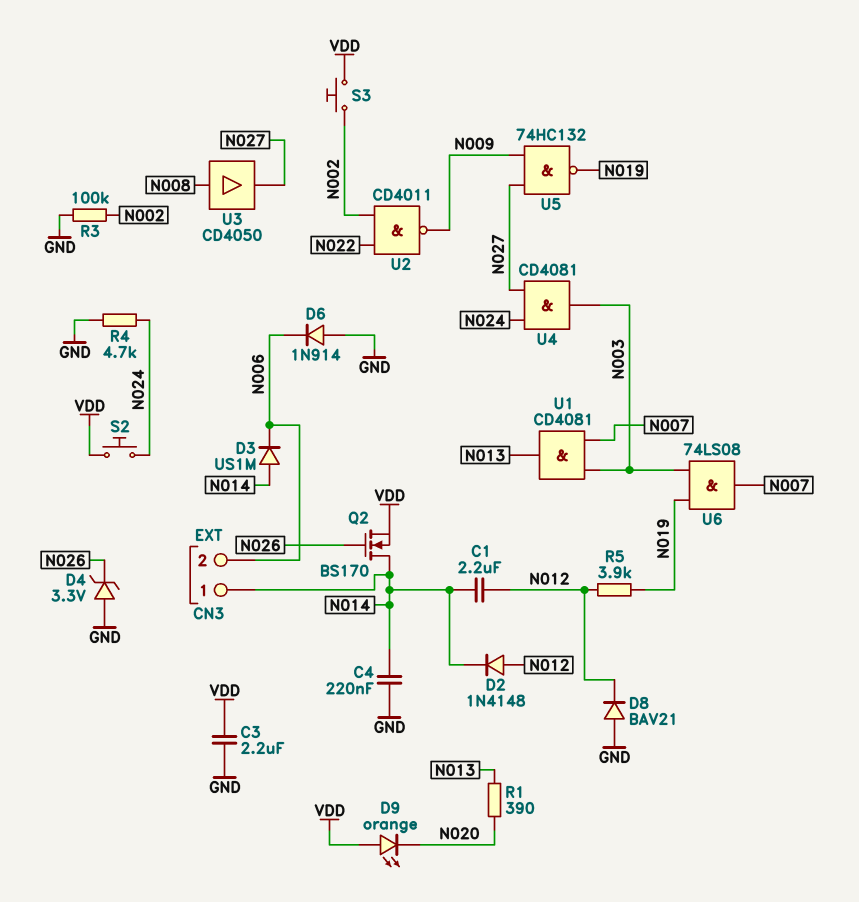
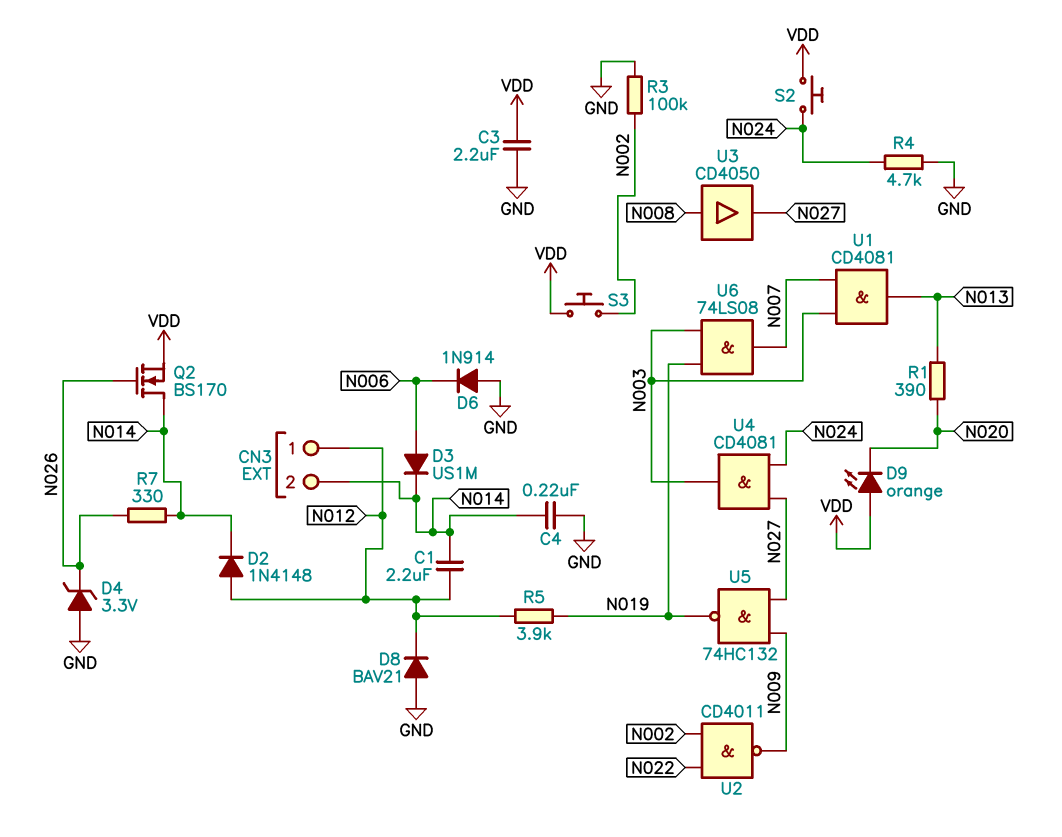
CN3 pin 1: N014 -> N012
CN3 pin 2: N006 -> N014
D3: diode US1M (A N014, K N006) -> diode US1M (A N006, K N014)
R7: none -> 330 (N014, N026)

